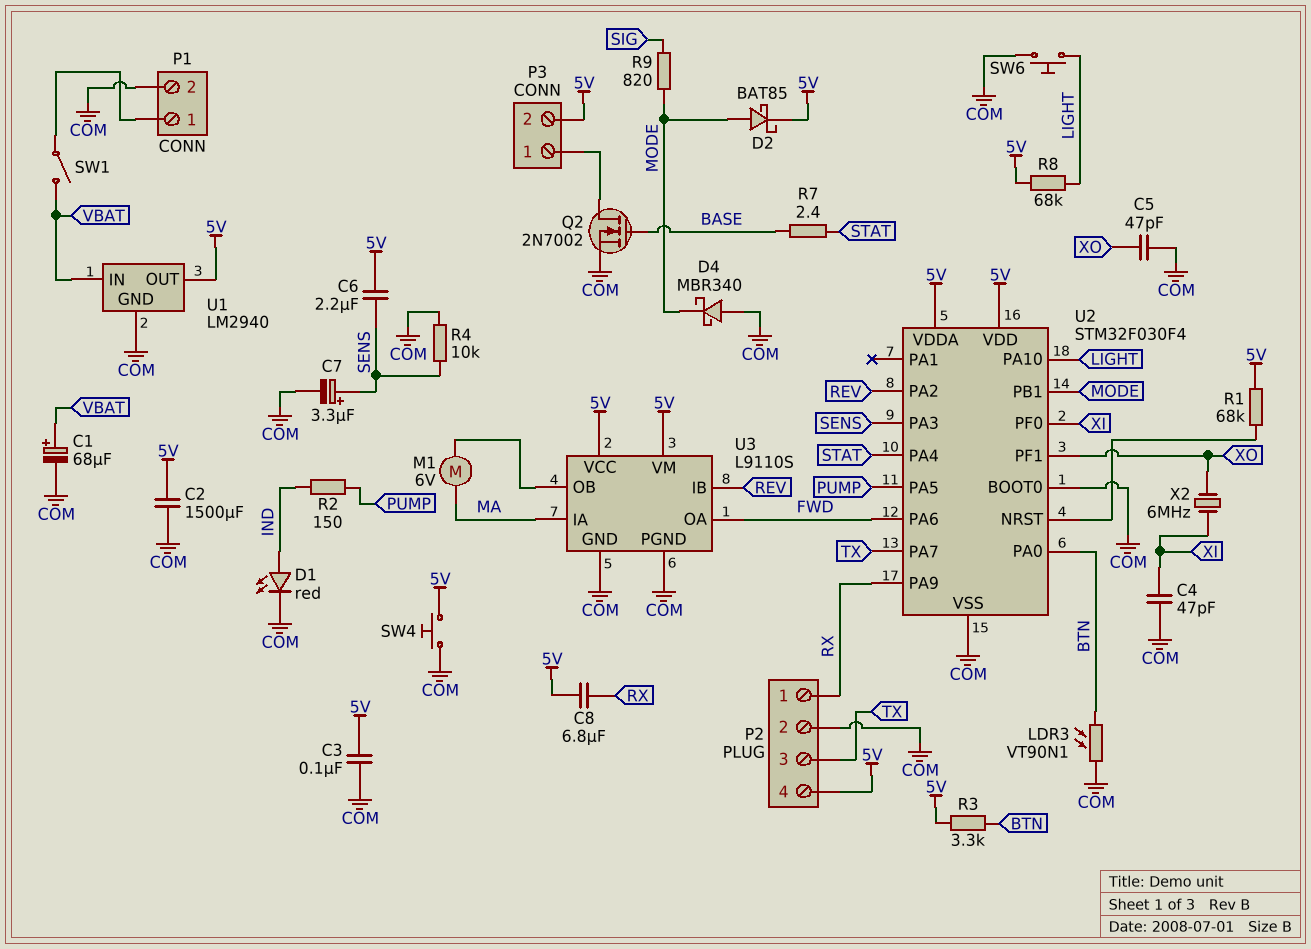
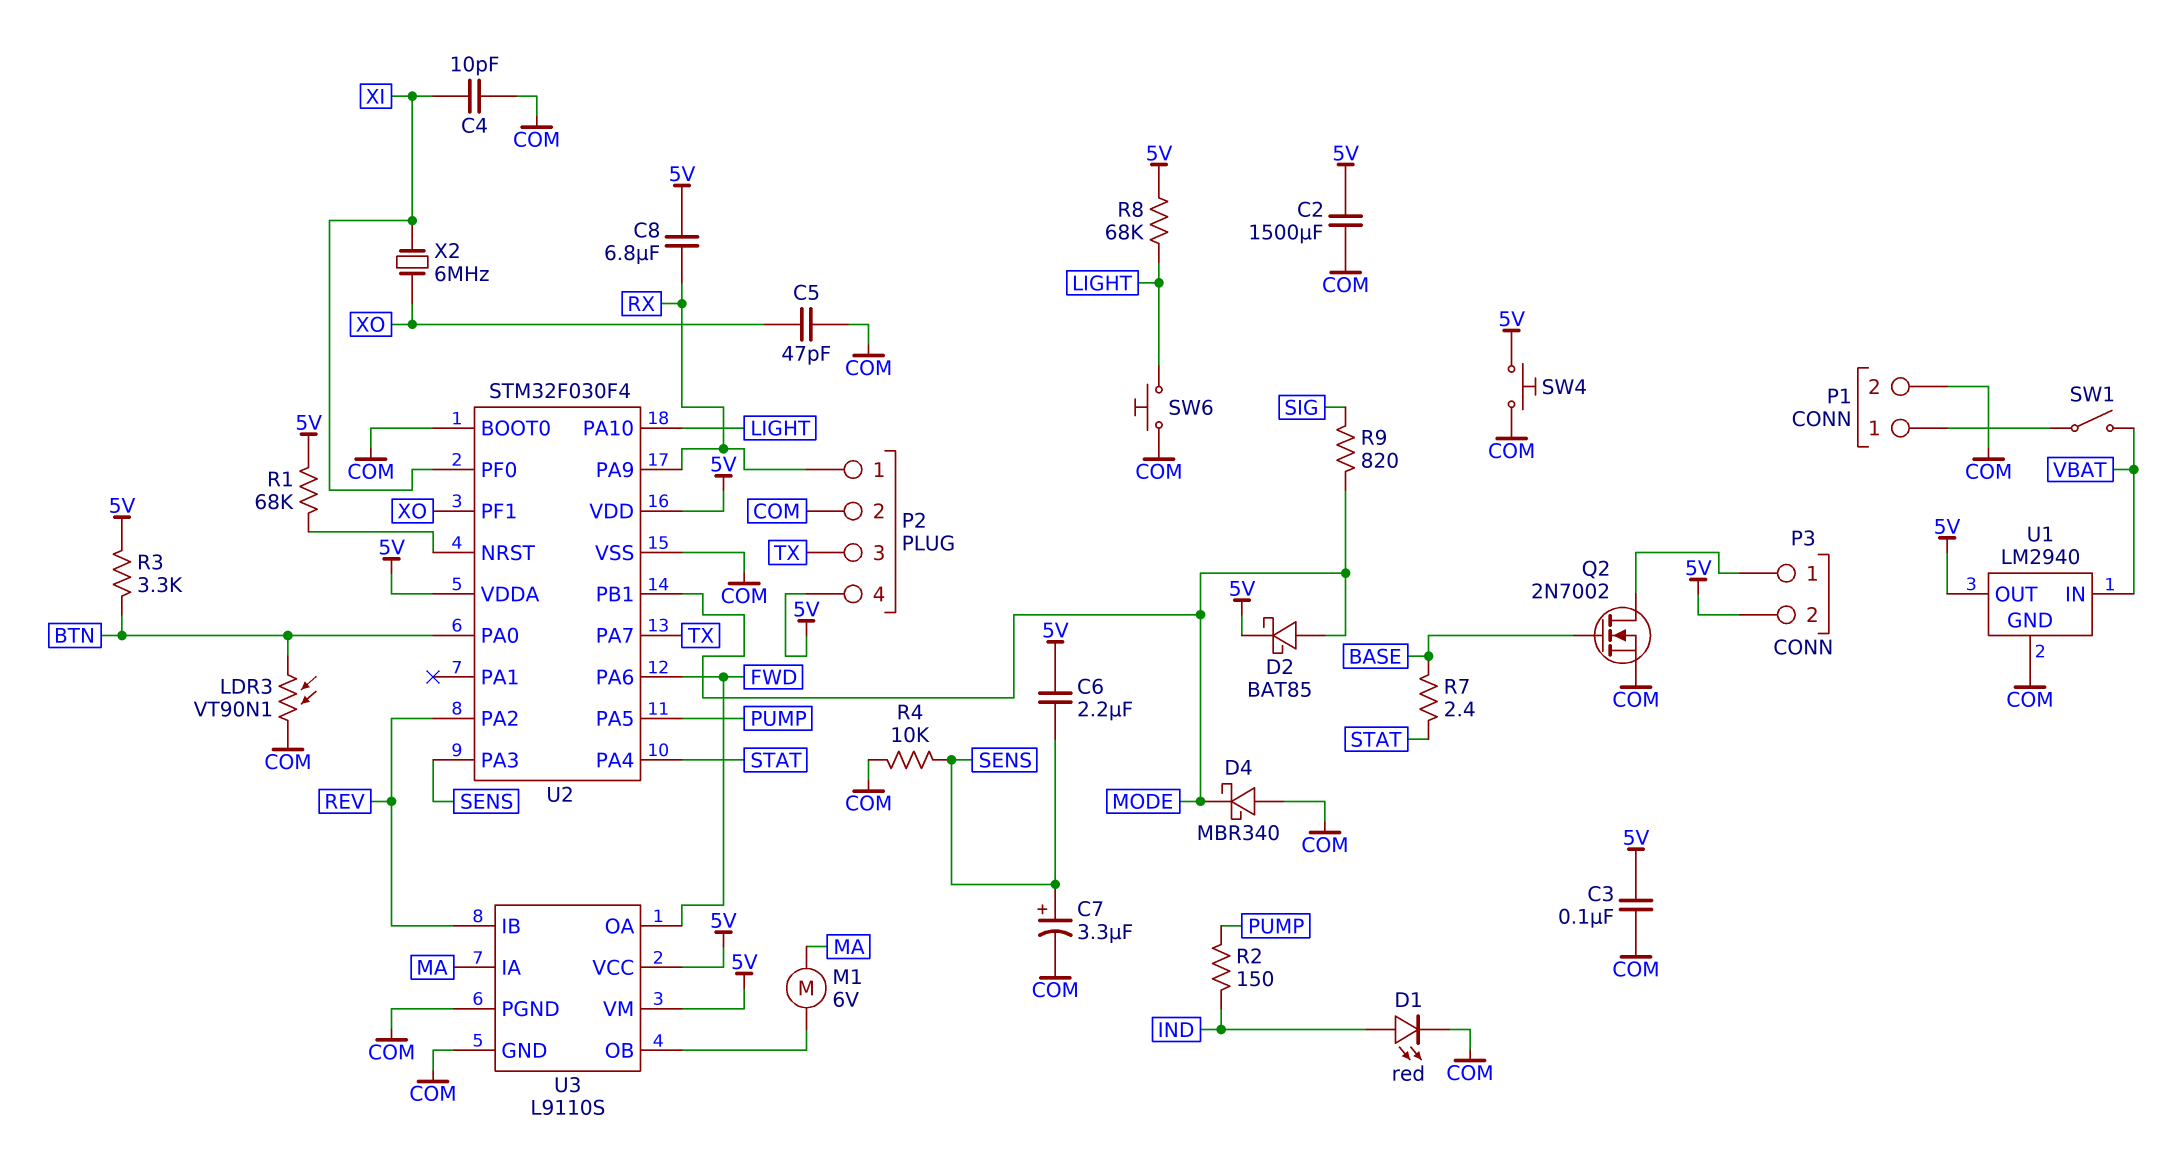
C1: 68uF (plus VBAT, minus COM) -> none
C4: 47pF (COM, XI) -> 10pF (COM, XI)

